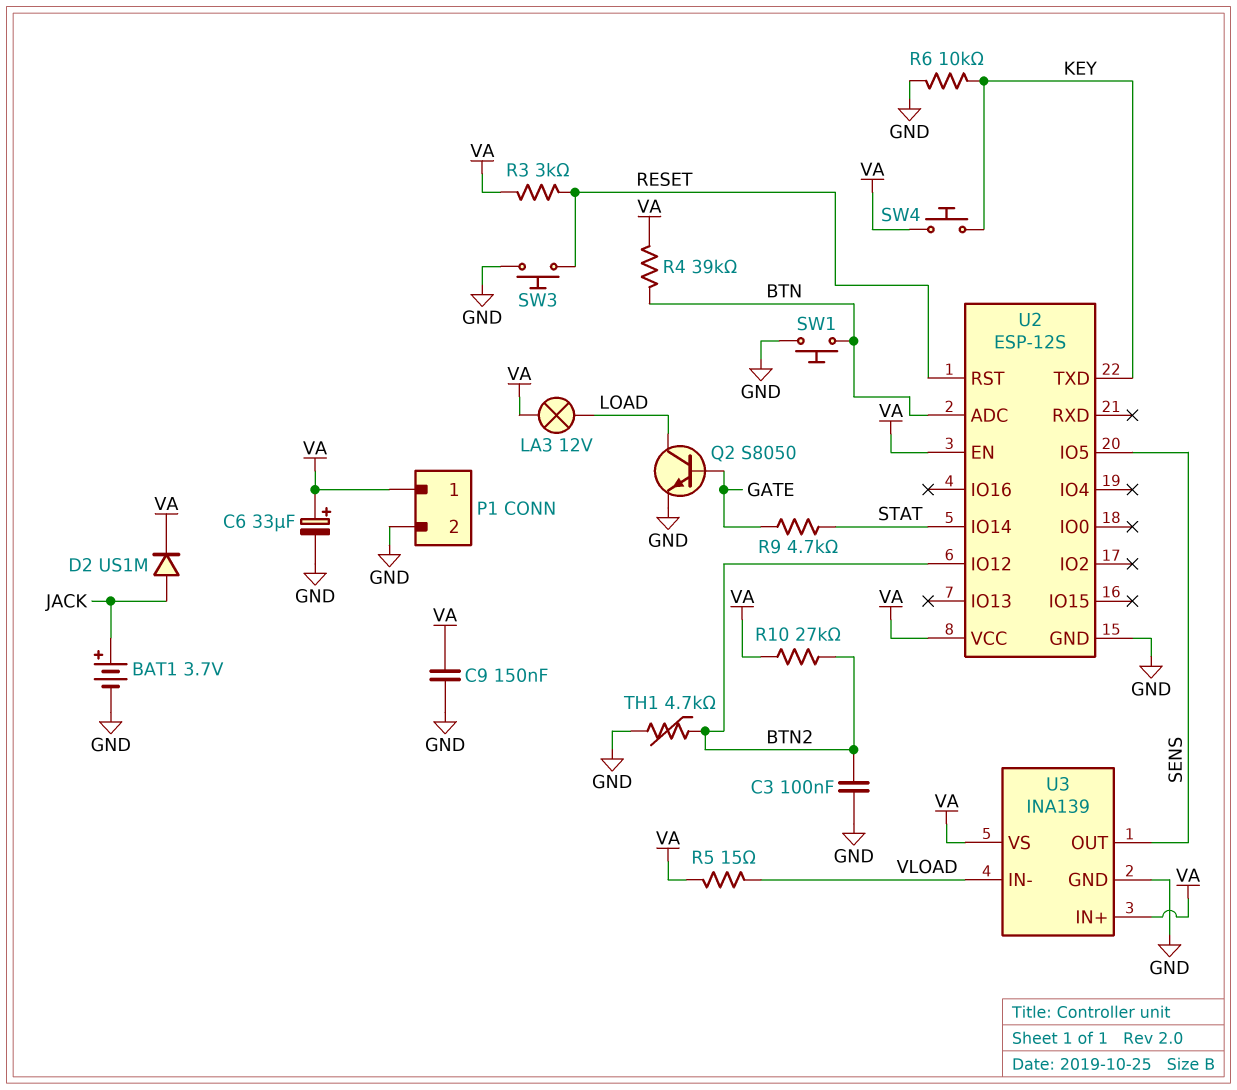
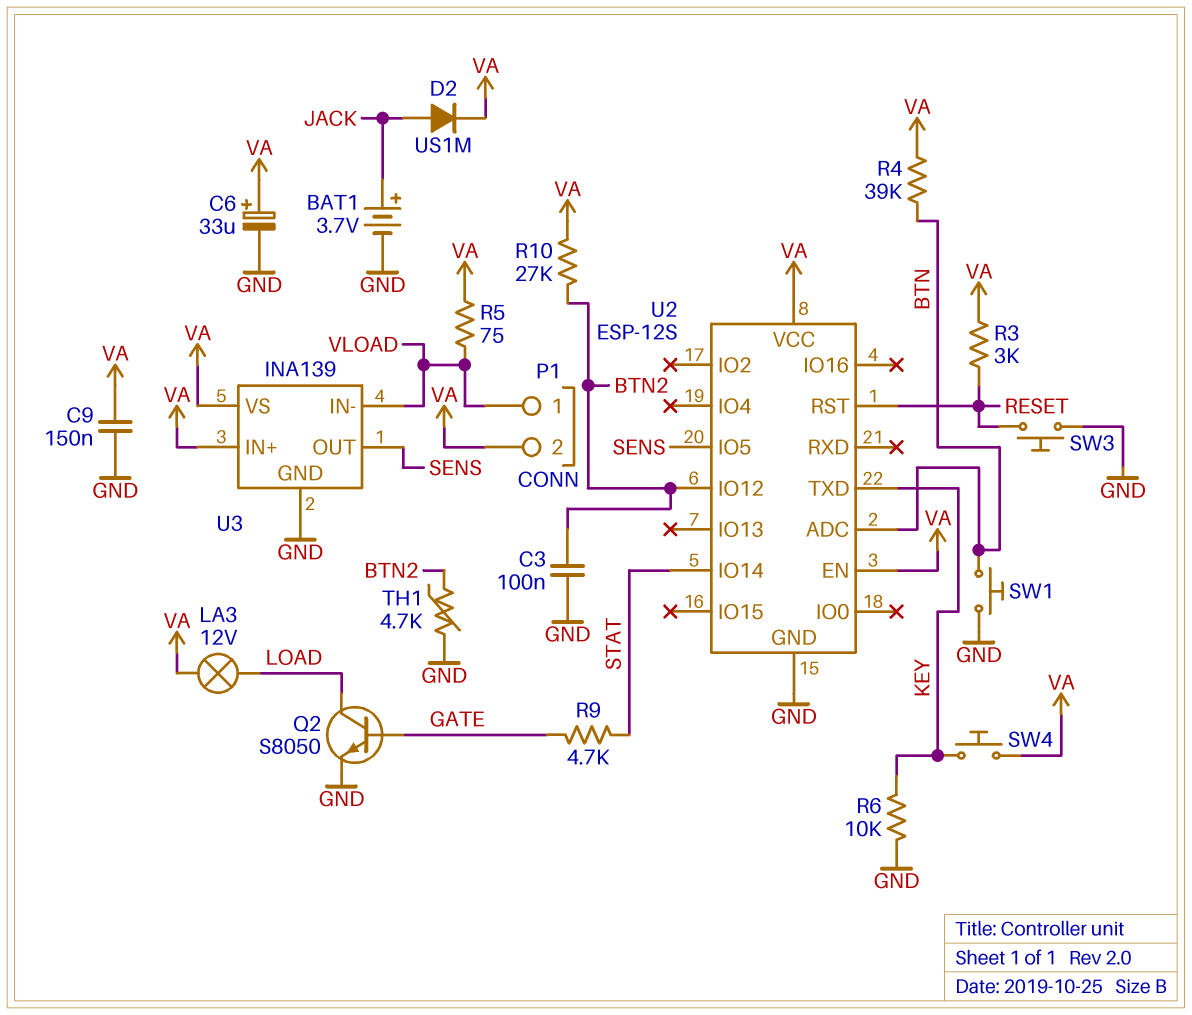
P1 pin 1: VA -> VLOAD
P1 pin 2: GND -> VA
R5: 15 (VA, VLOAD) -> 75 (VA, VLOAD)

